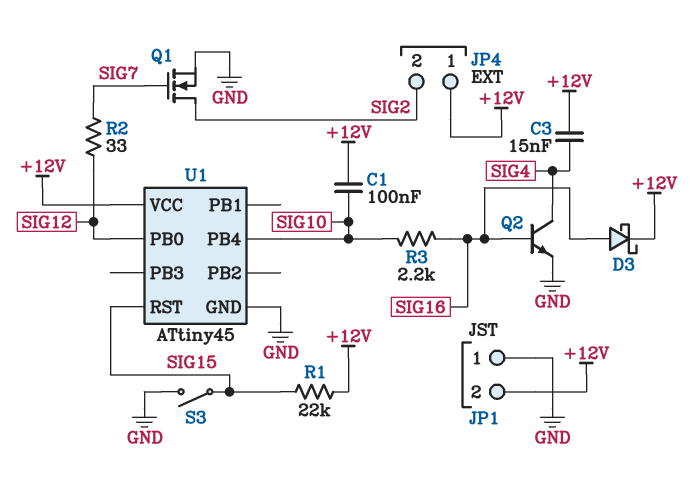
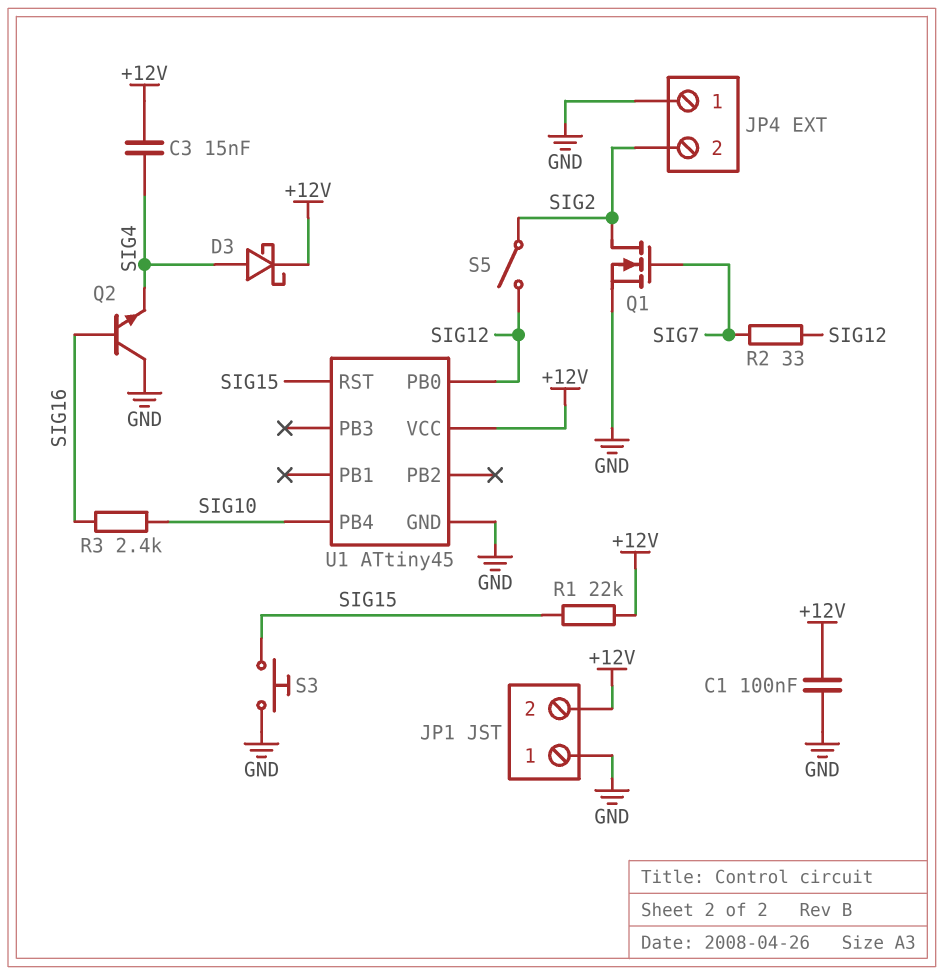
C1: 100nF (+12V, SIG10) -> 100nF (+12V, GND)
D3: schottky (A SIG16, K +12V) -> schottky (A SIG4, K +12V)
JP4 pin 1: +12V -> GND
Q2: NPN (B SIG16, C SIG4, E GND) -> NPN (B SIG16, C GND, E SIG4)
R3: 2.2k (SIG10, SIG16) -> 2.4k (SIG10, SIG16)
S3: switch (GND, SIG15) -> button (GND, SIG15)
S5: none -> switch (SIG2, SIG12)

